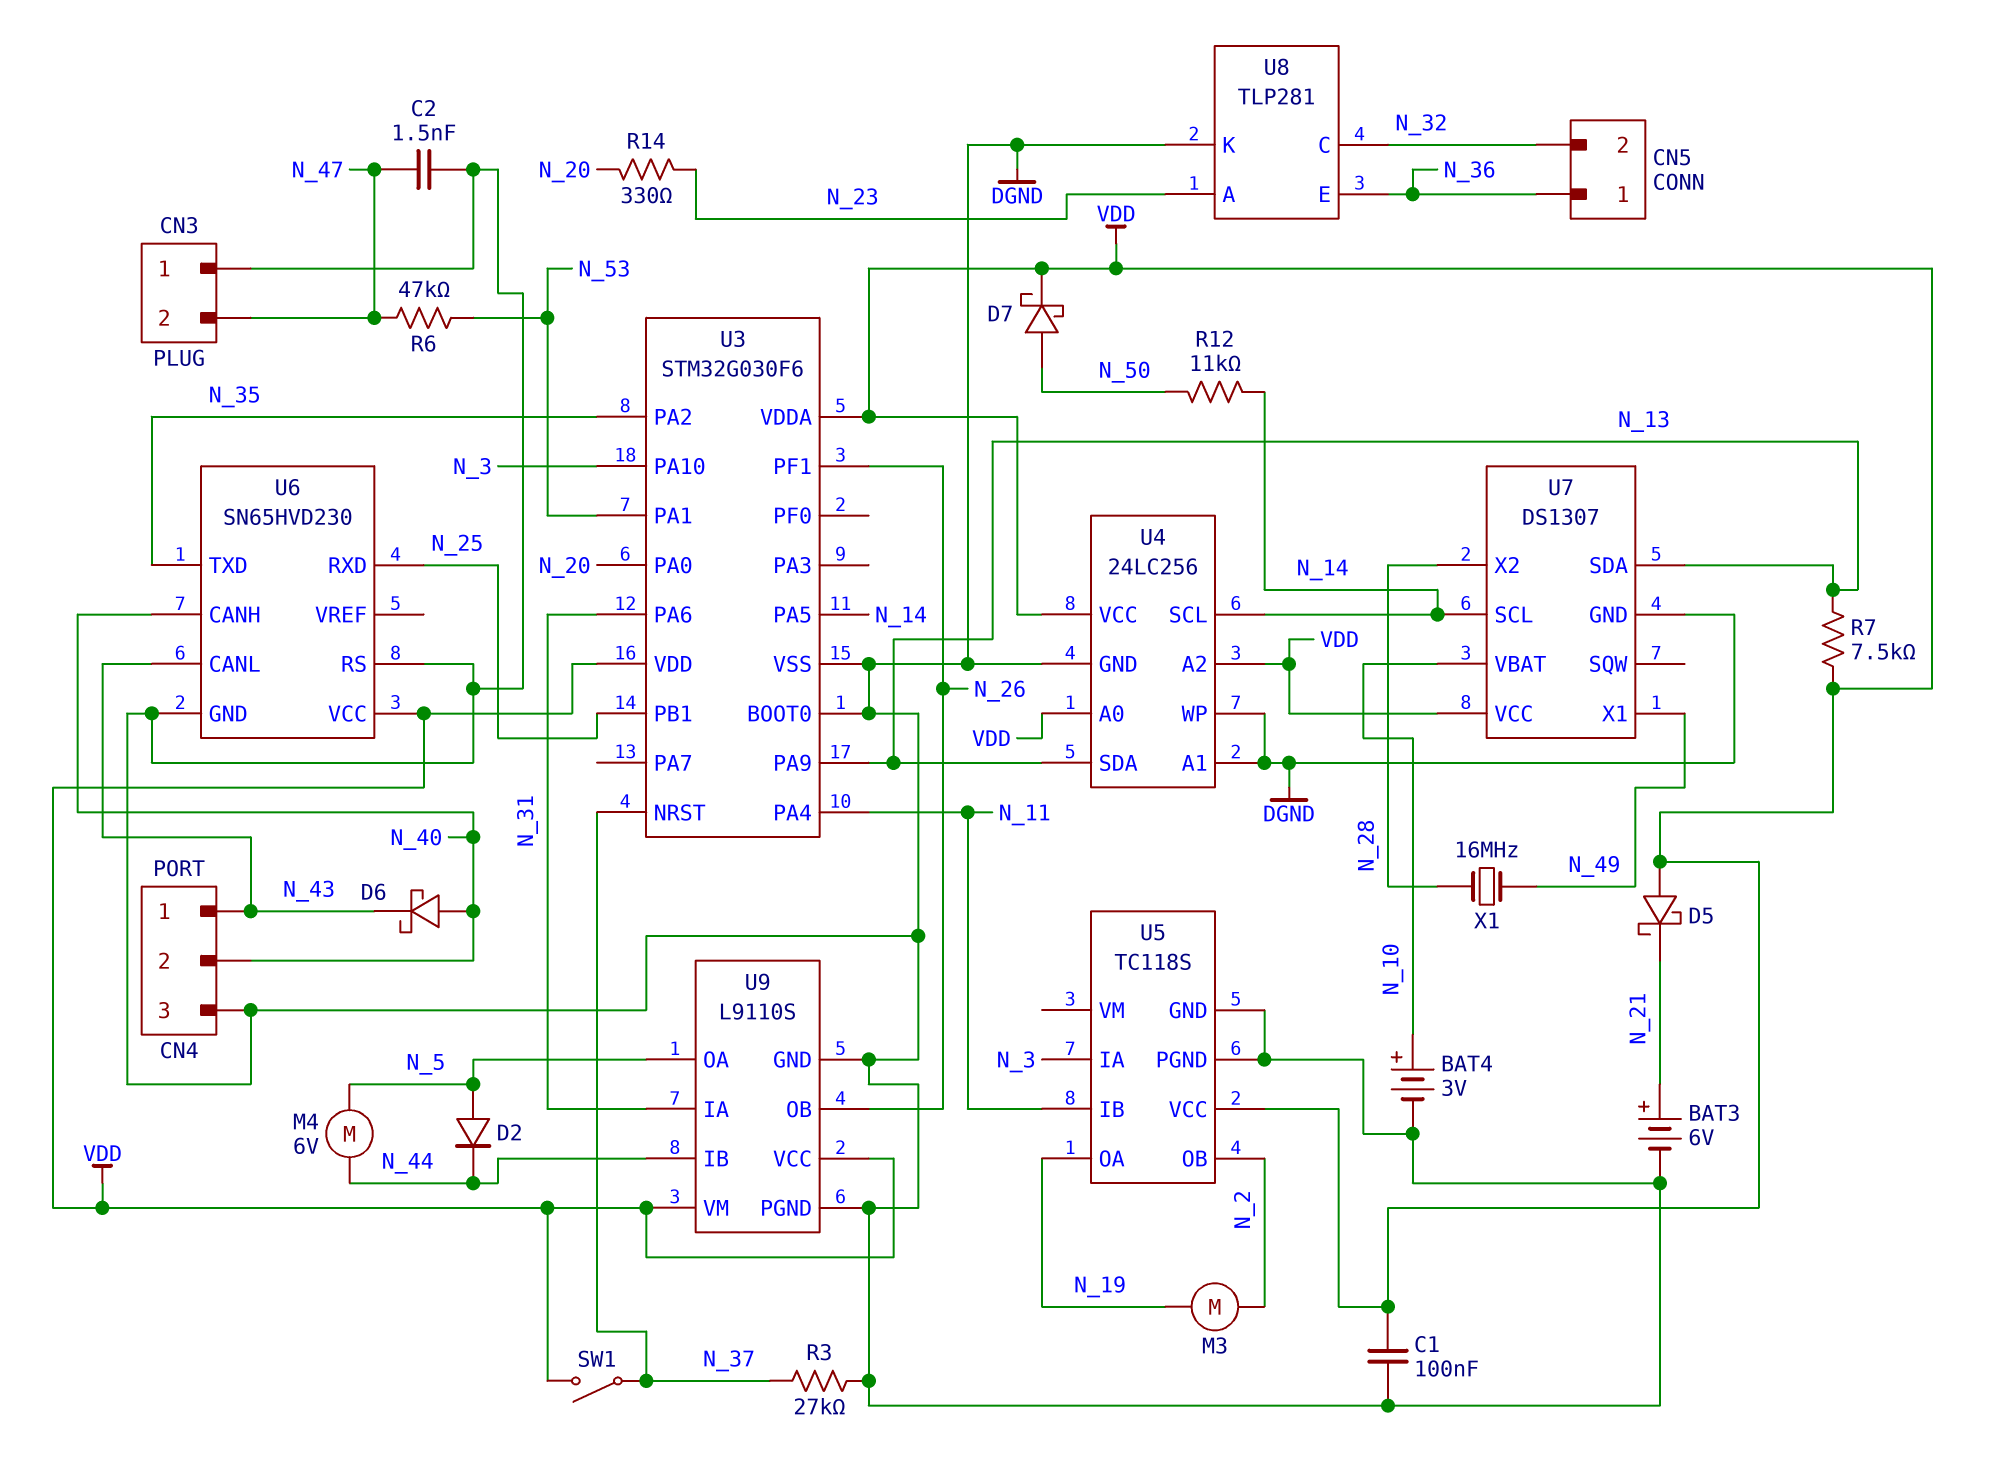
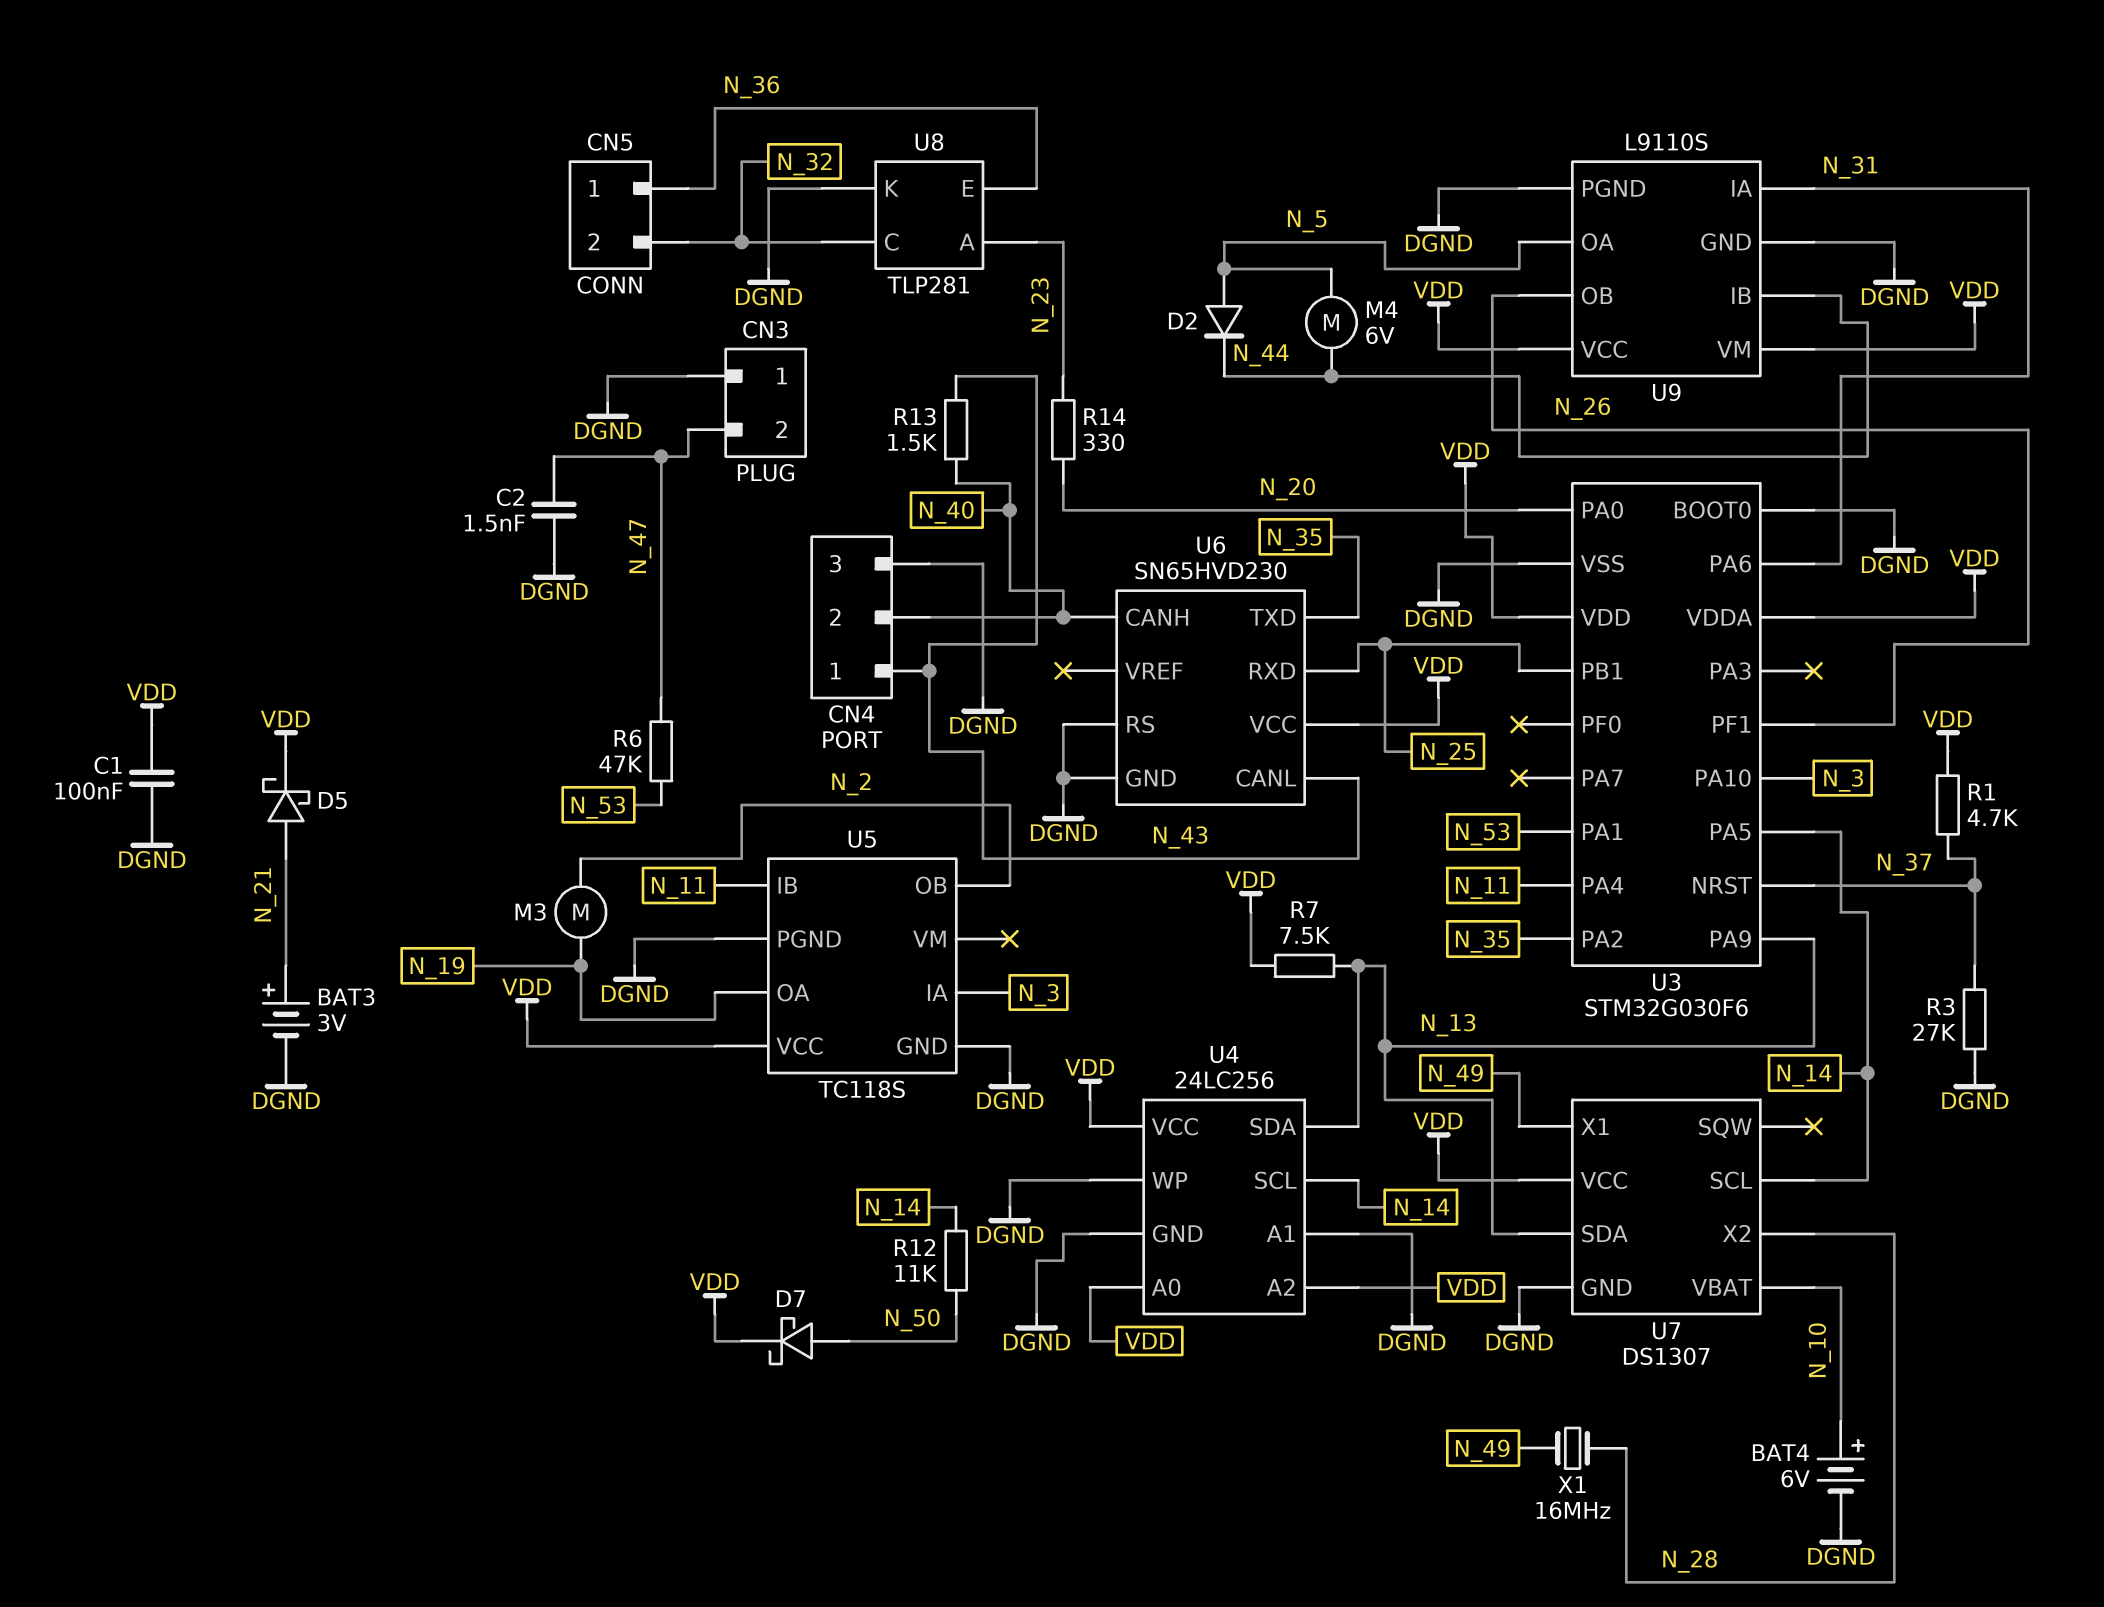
BAT3: 6V (plus N_21, minus DGND) -> 3V (plus N_21, minus DGND)
BAT4: 3V (plus N_10, minus DGND) -> 6V (plus N_10, minus DGND)
D5: schottky (A VDD, K N_21) -> schottky (A N_21, K VDD)
D6: schottky (A N_40, K N_43) -> none
R1: none -> 4.7k (N_37, VDD)
R13: none -> 1.5k (N_40, N_43)
SW1: switch (N_37, VDD) -> none

